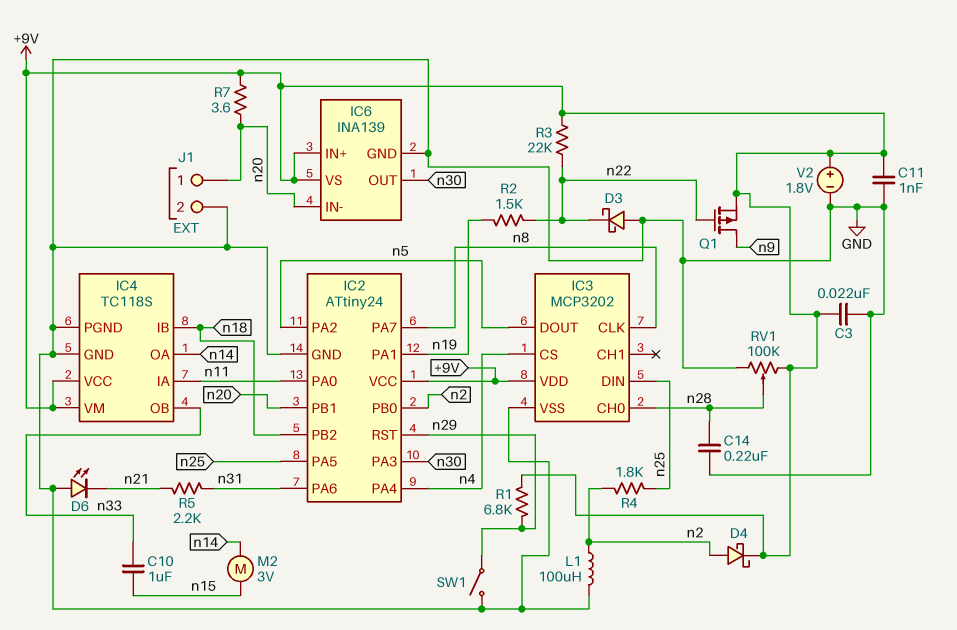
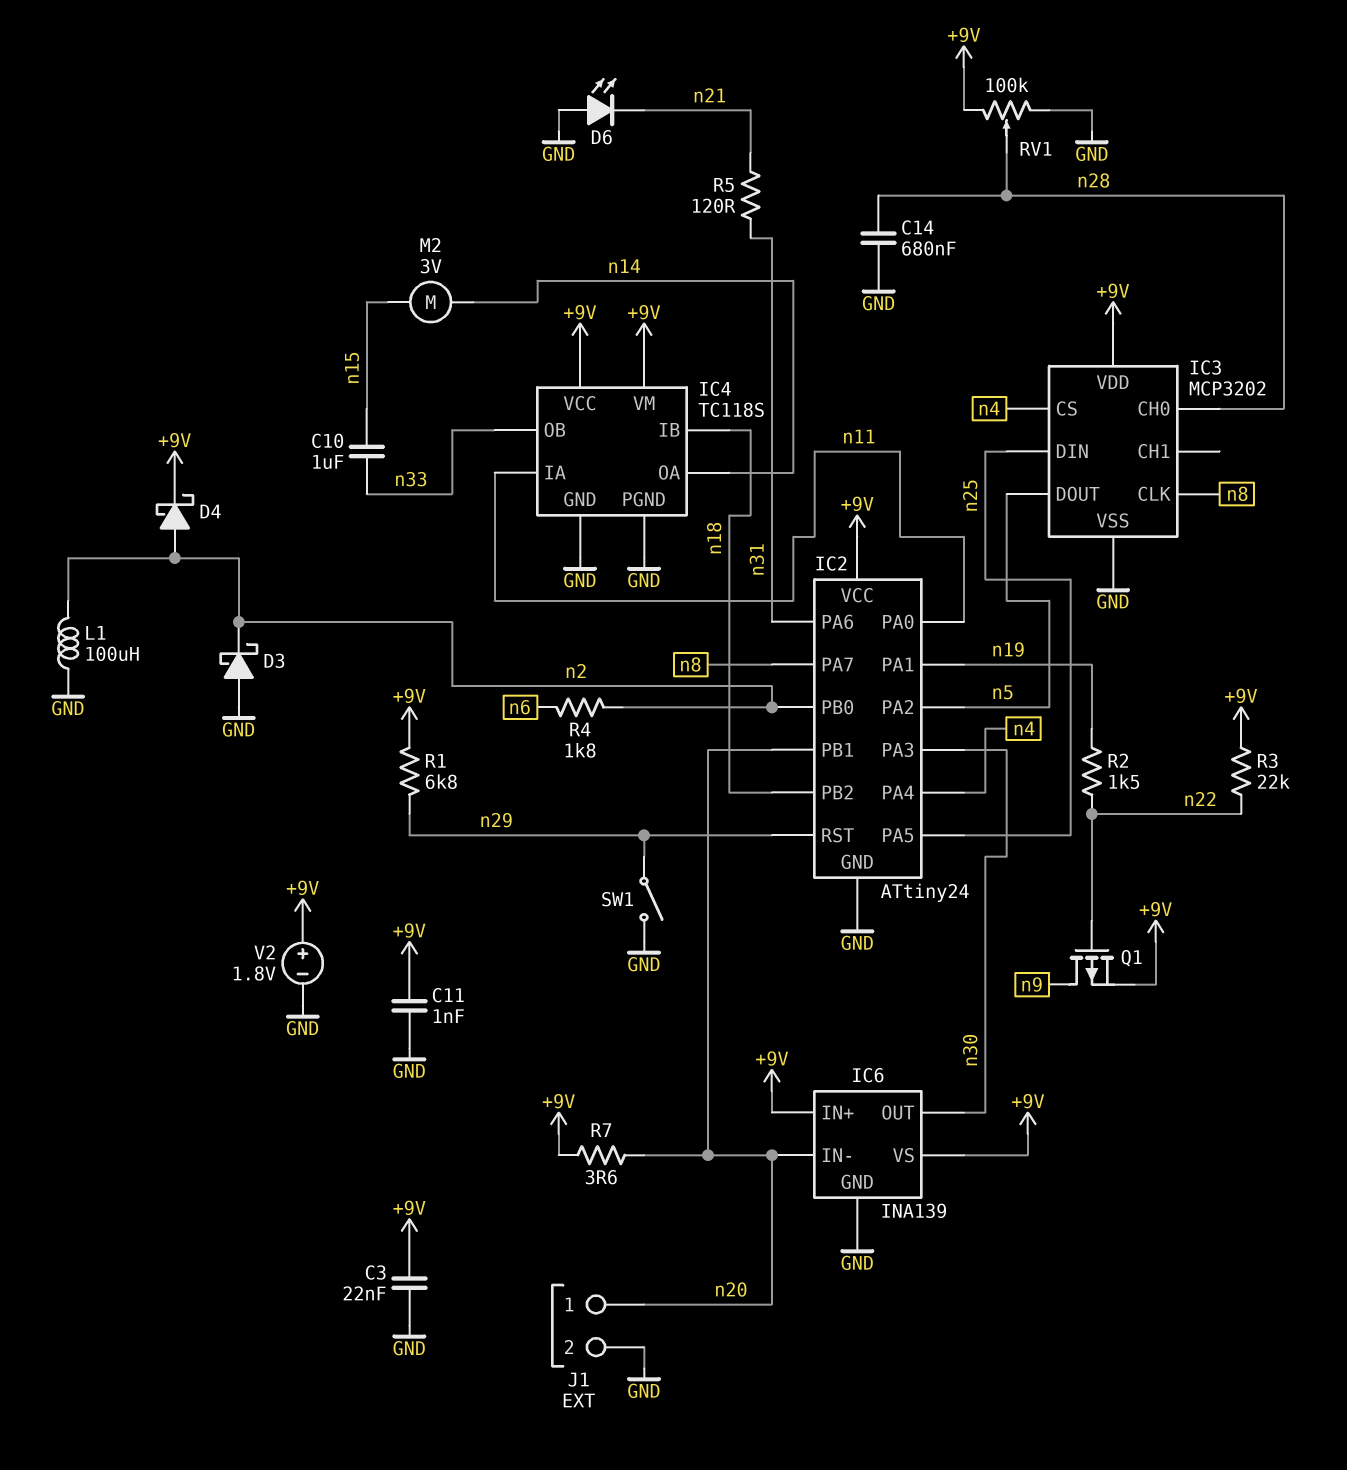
C14: 220nF (GND, n28) -> 680nF (GND, n28)
D3: schottky (A GND, K n22) -> schottky (A GND, K n2)
R4: 1.8k (n2, n25) -> 1.8k (n2, n6)
R5: 2.2k (n21, n31) -> 120 (n21, n31)

